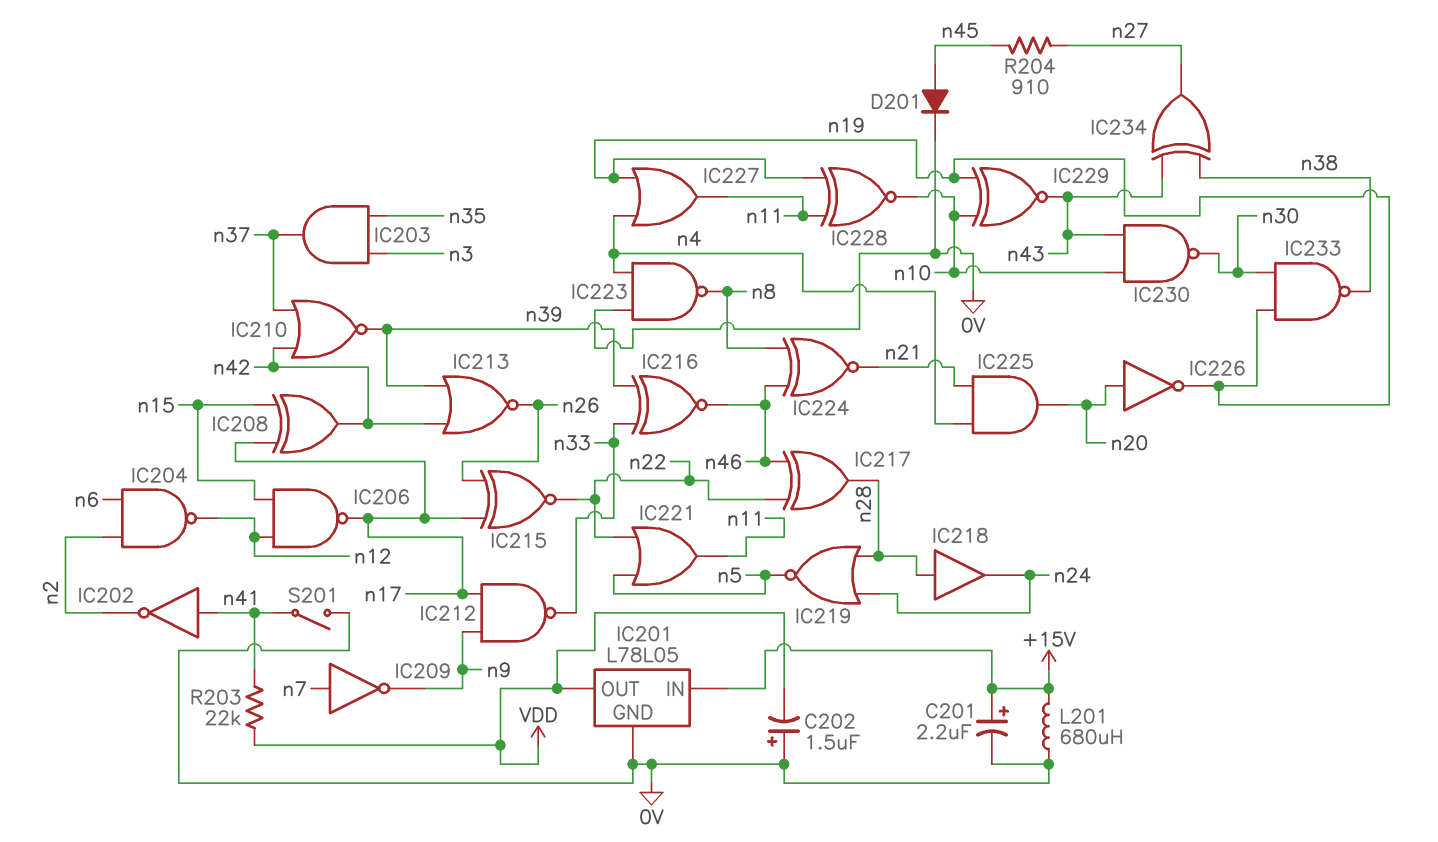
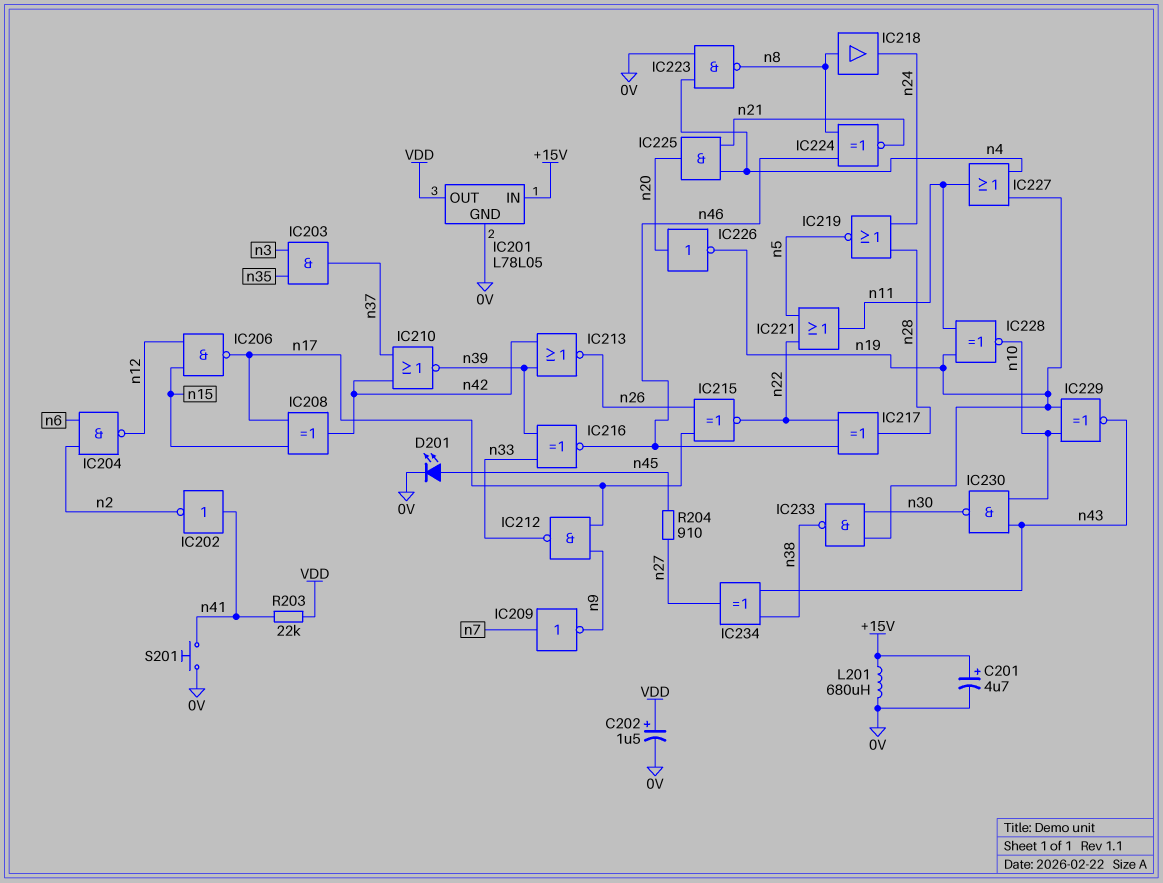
C201: 2.2uF (plus +15V, minus 0V) -> 4.7uF (plus +15V, minus 0V)
C202: 1.5uF (plus 0V, minus VDD) -> 1.5uF (plus VDD, minus 0V)
D201: diode (A n45, K 0V) -> LED (A n45, K 0V)
IC218: buffer (in n28, out n24) -> buffer (in n8, out n24)
S201: switch (0V, n41) -> button (0V, n41)

